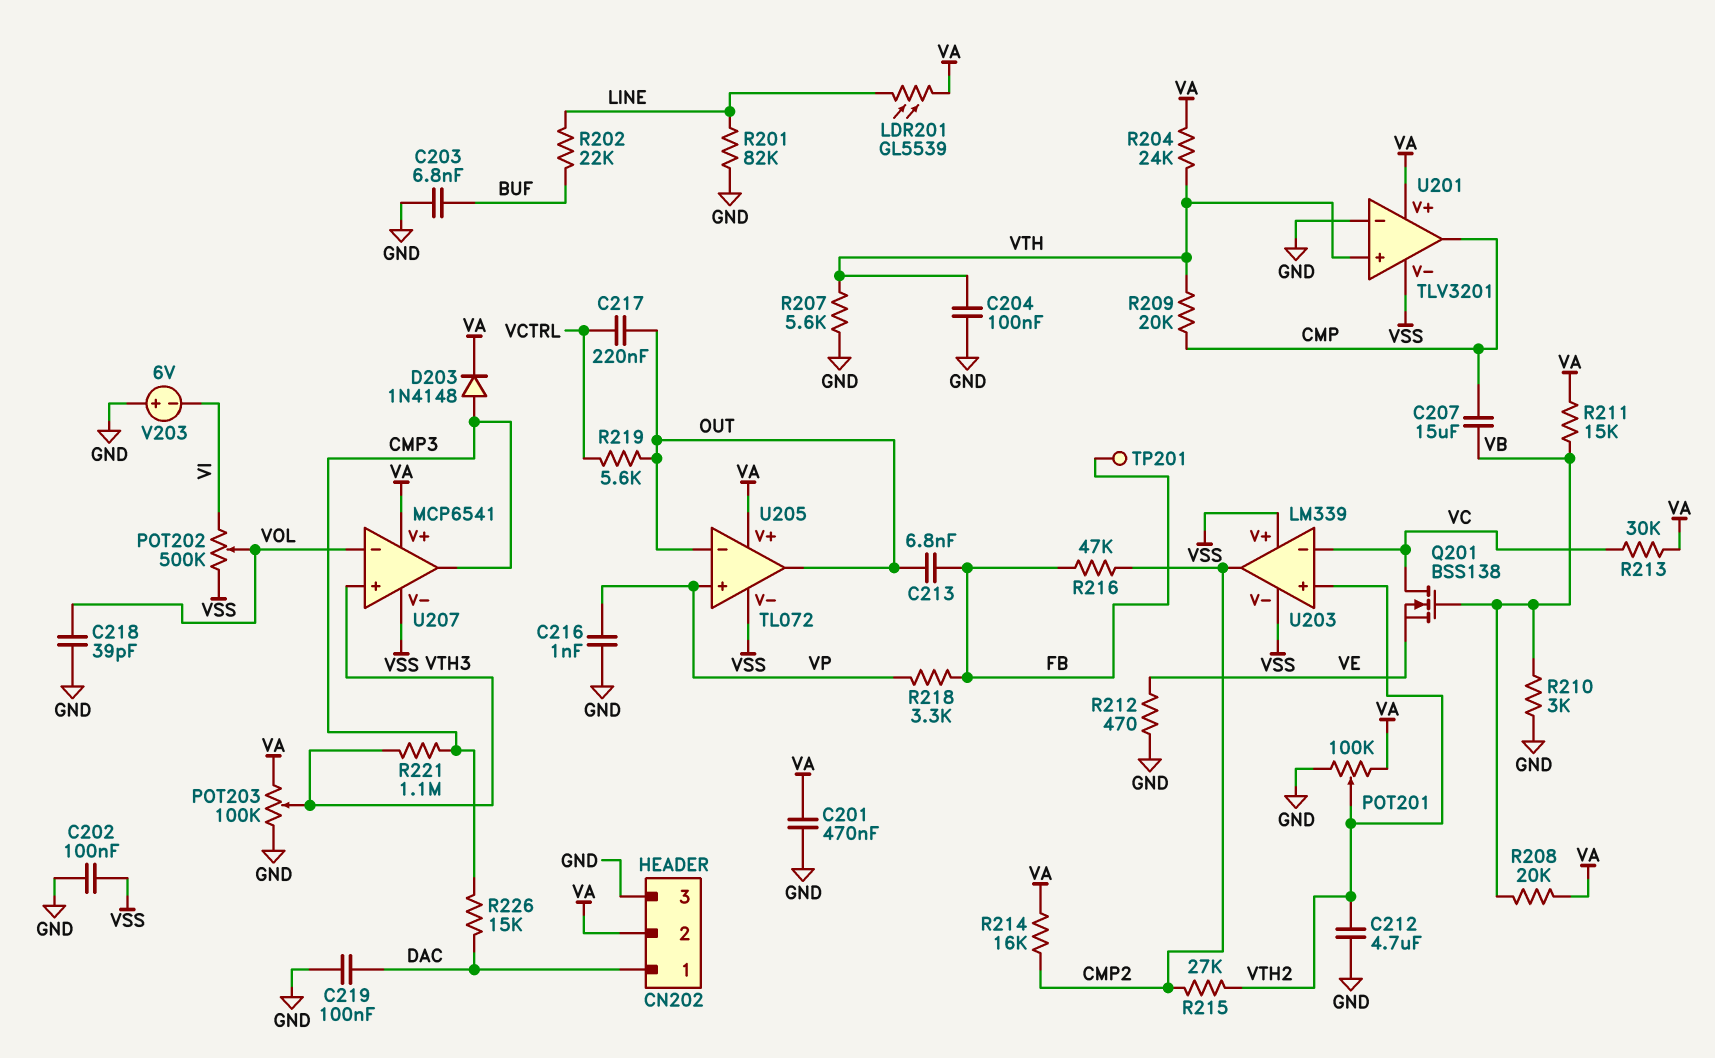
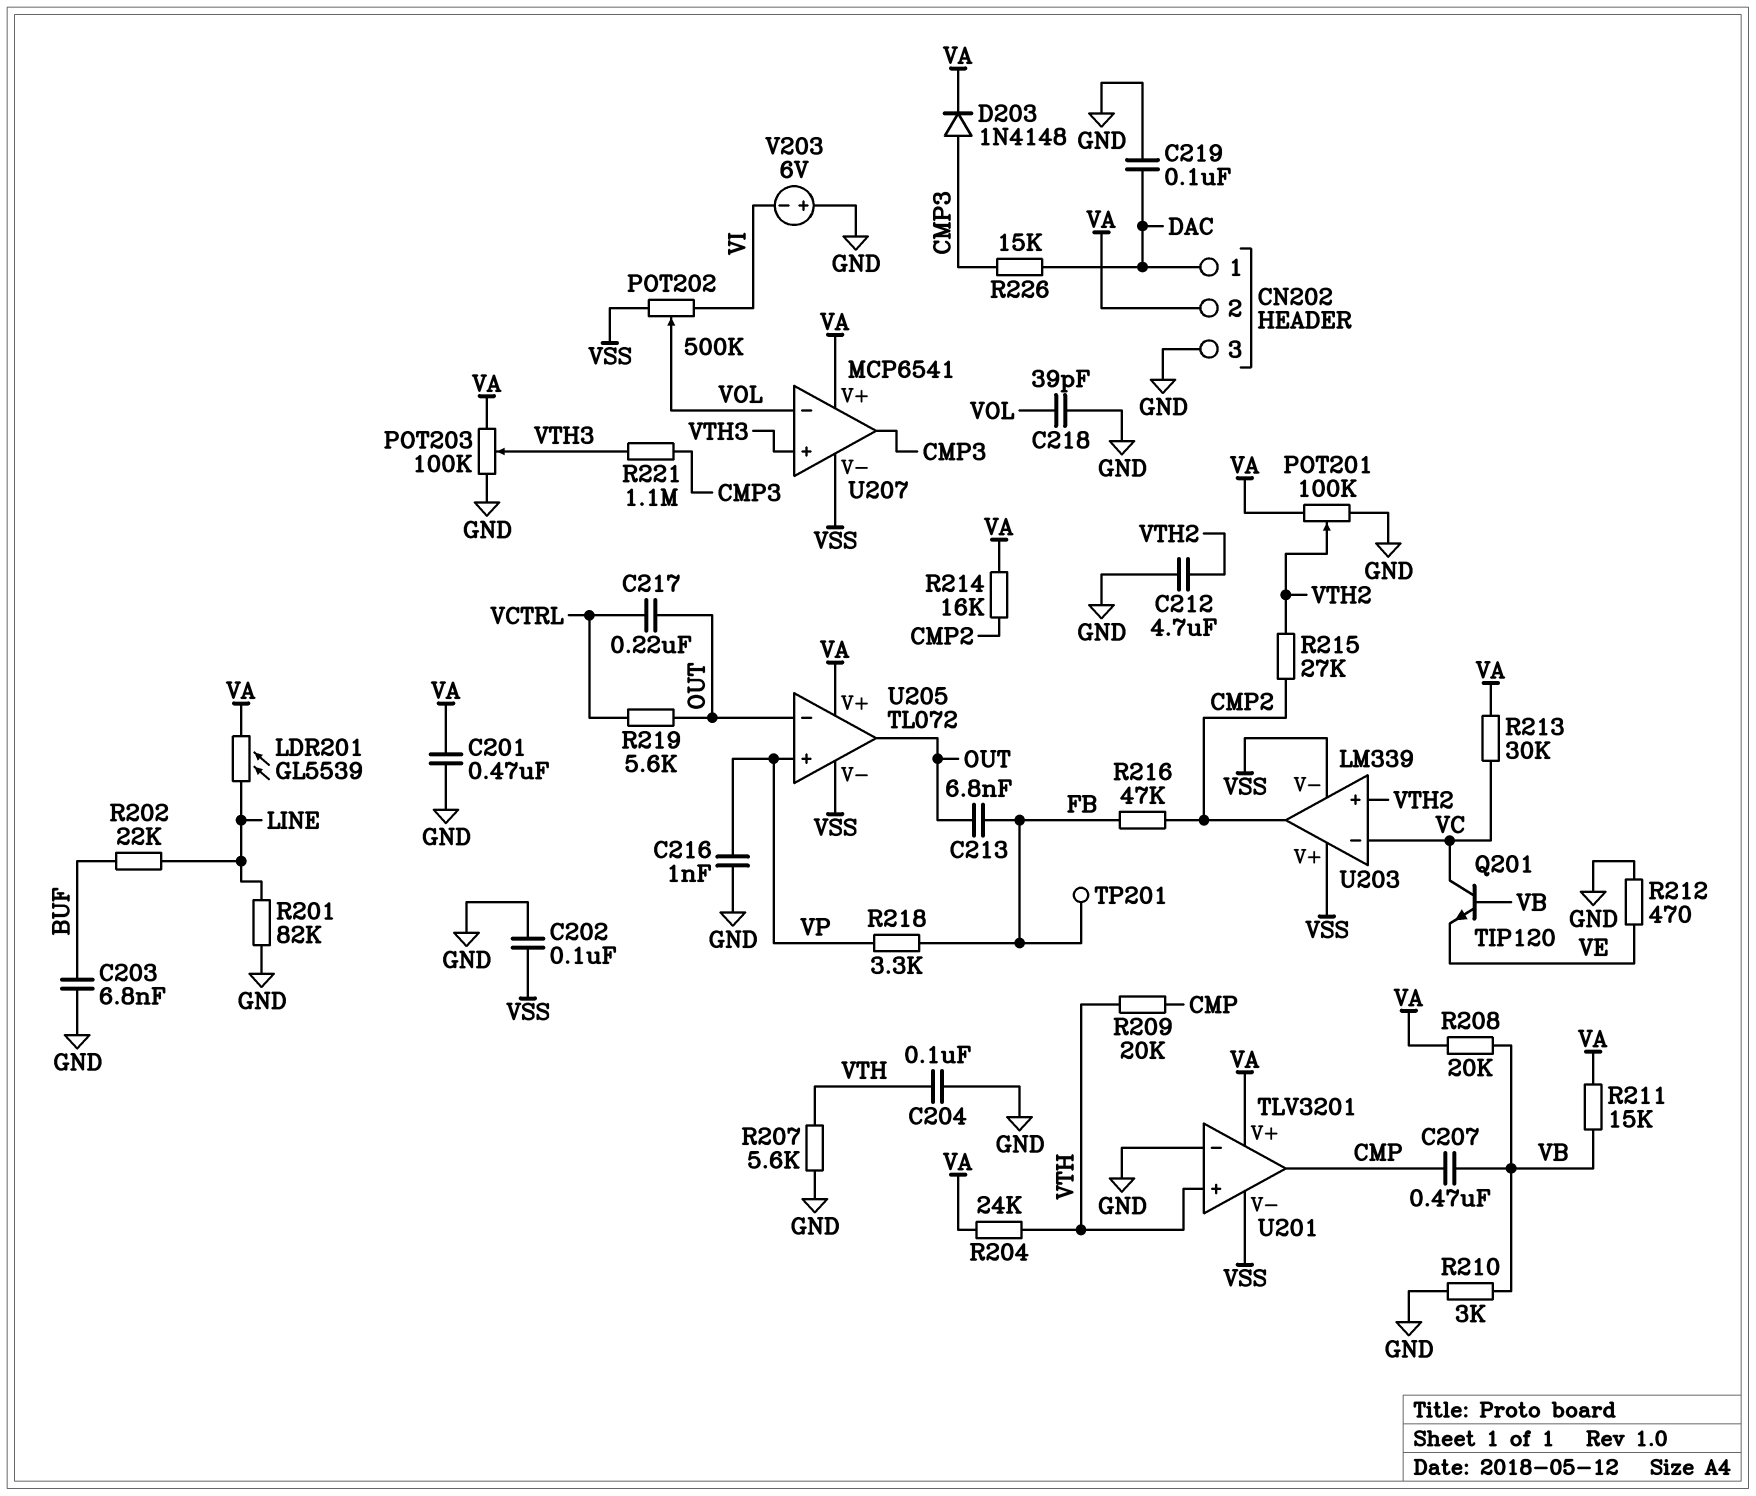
C207: 15uF (CMP, VB) -> 470nF (CMP, VB)
Q201: NMOS BSS138 (G VB, D VC, S VE) -> NPN TIP120 (B VB, C VC, E VE)

